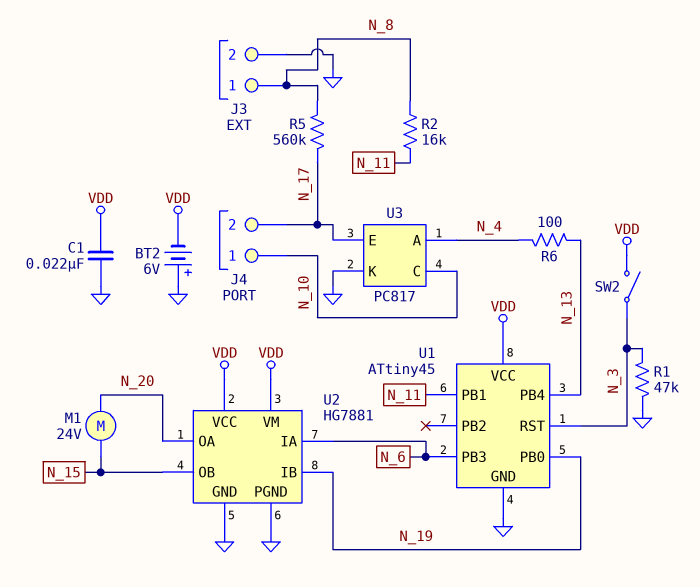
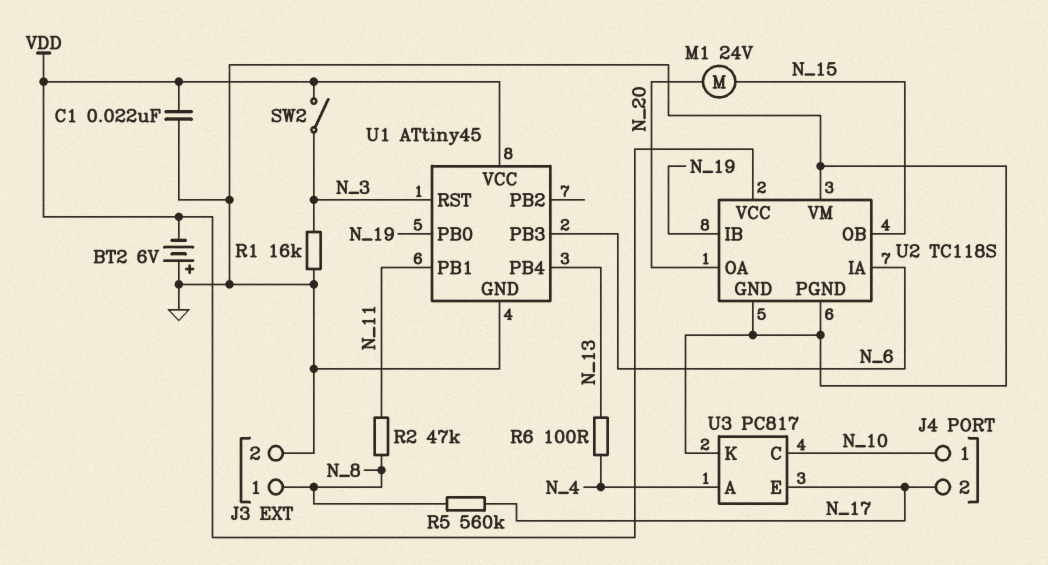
R1: 47k (GND, N_3) -> 16k (GND, N_3)
R2: 16k (N_8, N_11) -> 47k (N_8, N_11)
U2: HG7881 -> TC118S
U2 pin VM: VDD -> GND

